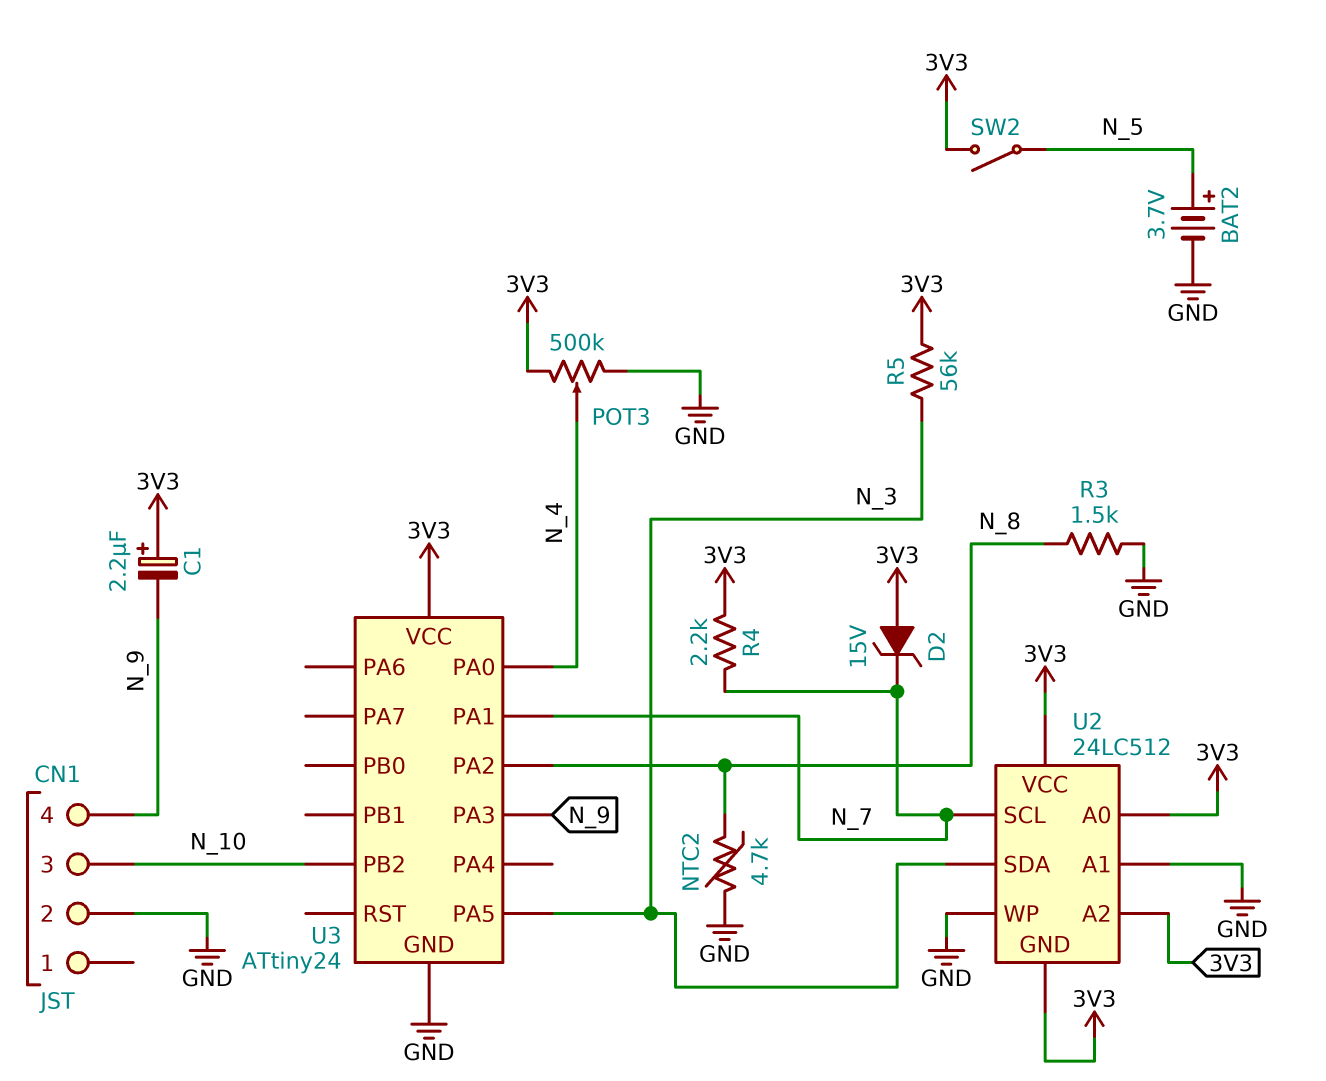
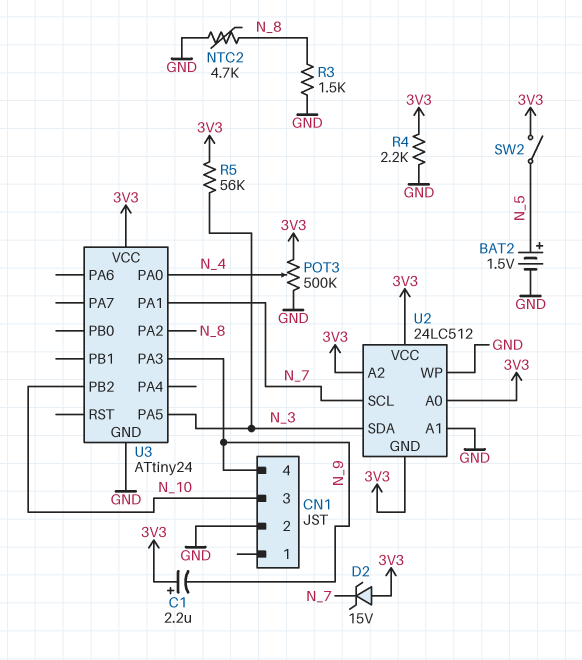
BAT2: 3.7V (plus N_5, minus GND) -> 1.5V (plus N_5, minus GND)
R4: 2.2k (3V3, N_7) -> 2.2k (3V3, GND)

